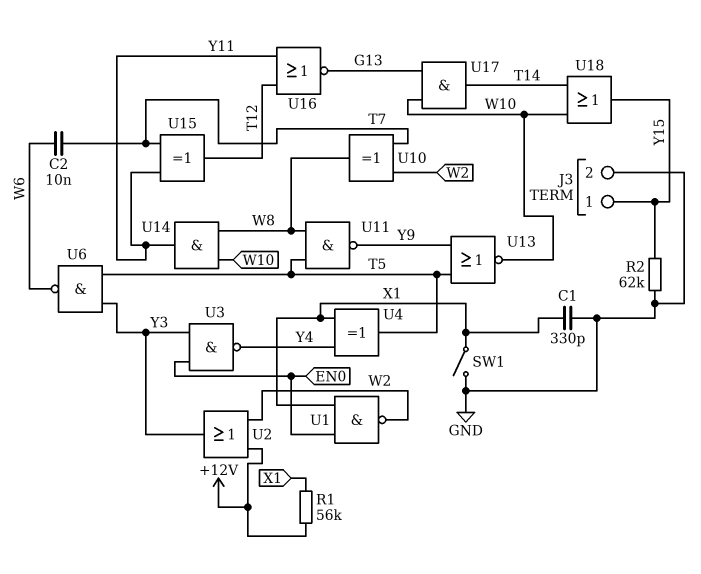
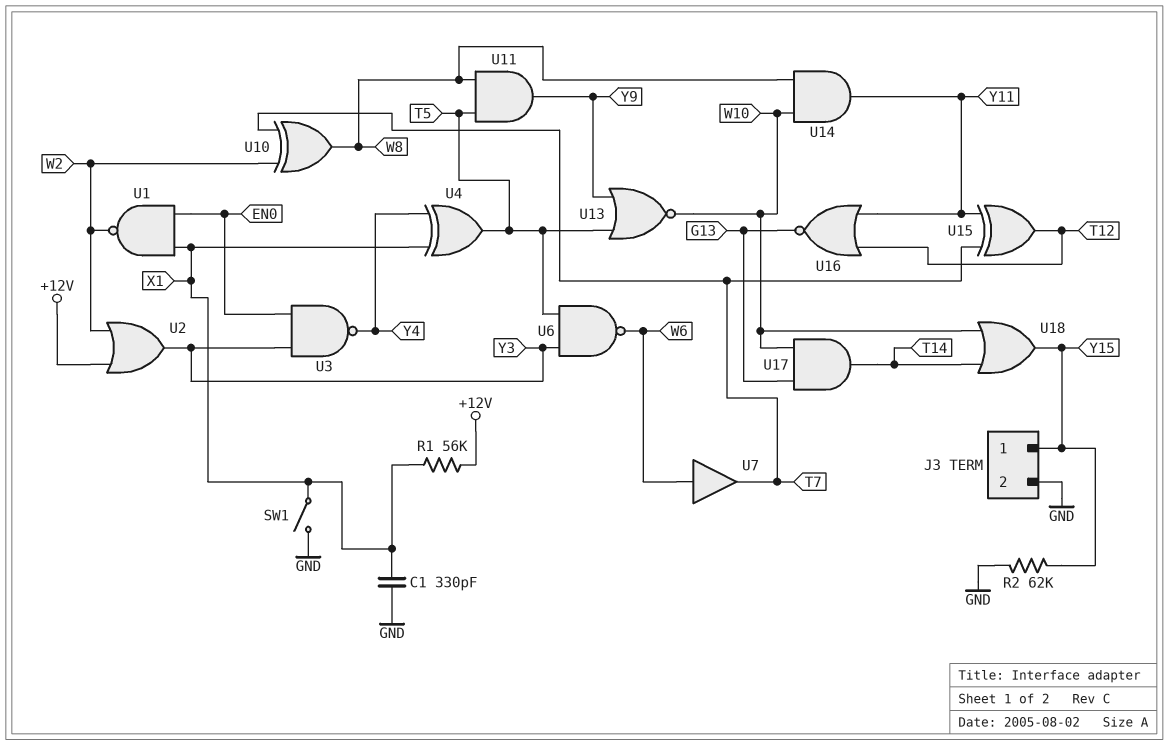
C2: 10nF (T7, W6) -> none
U7: none -> buffer (in W6, out T7)
U11: NAND (in T5, in W8, out Y9) -> AND (in T5, in W8, out Y9)

